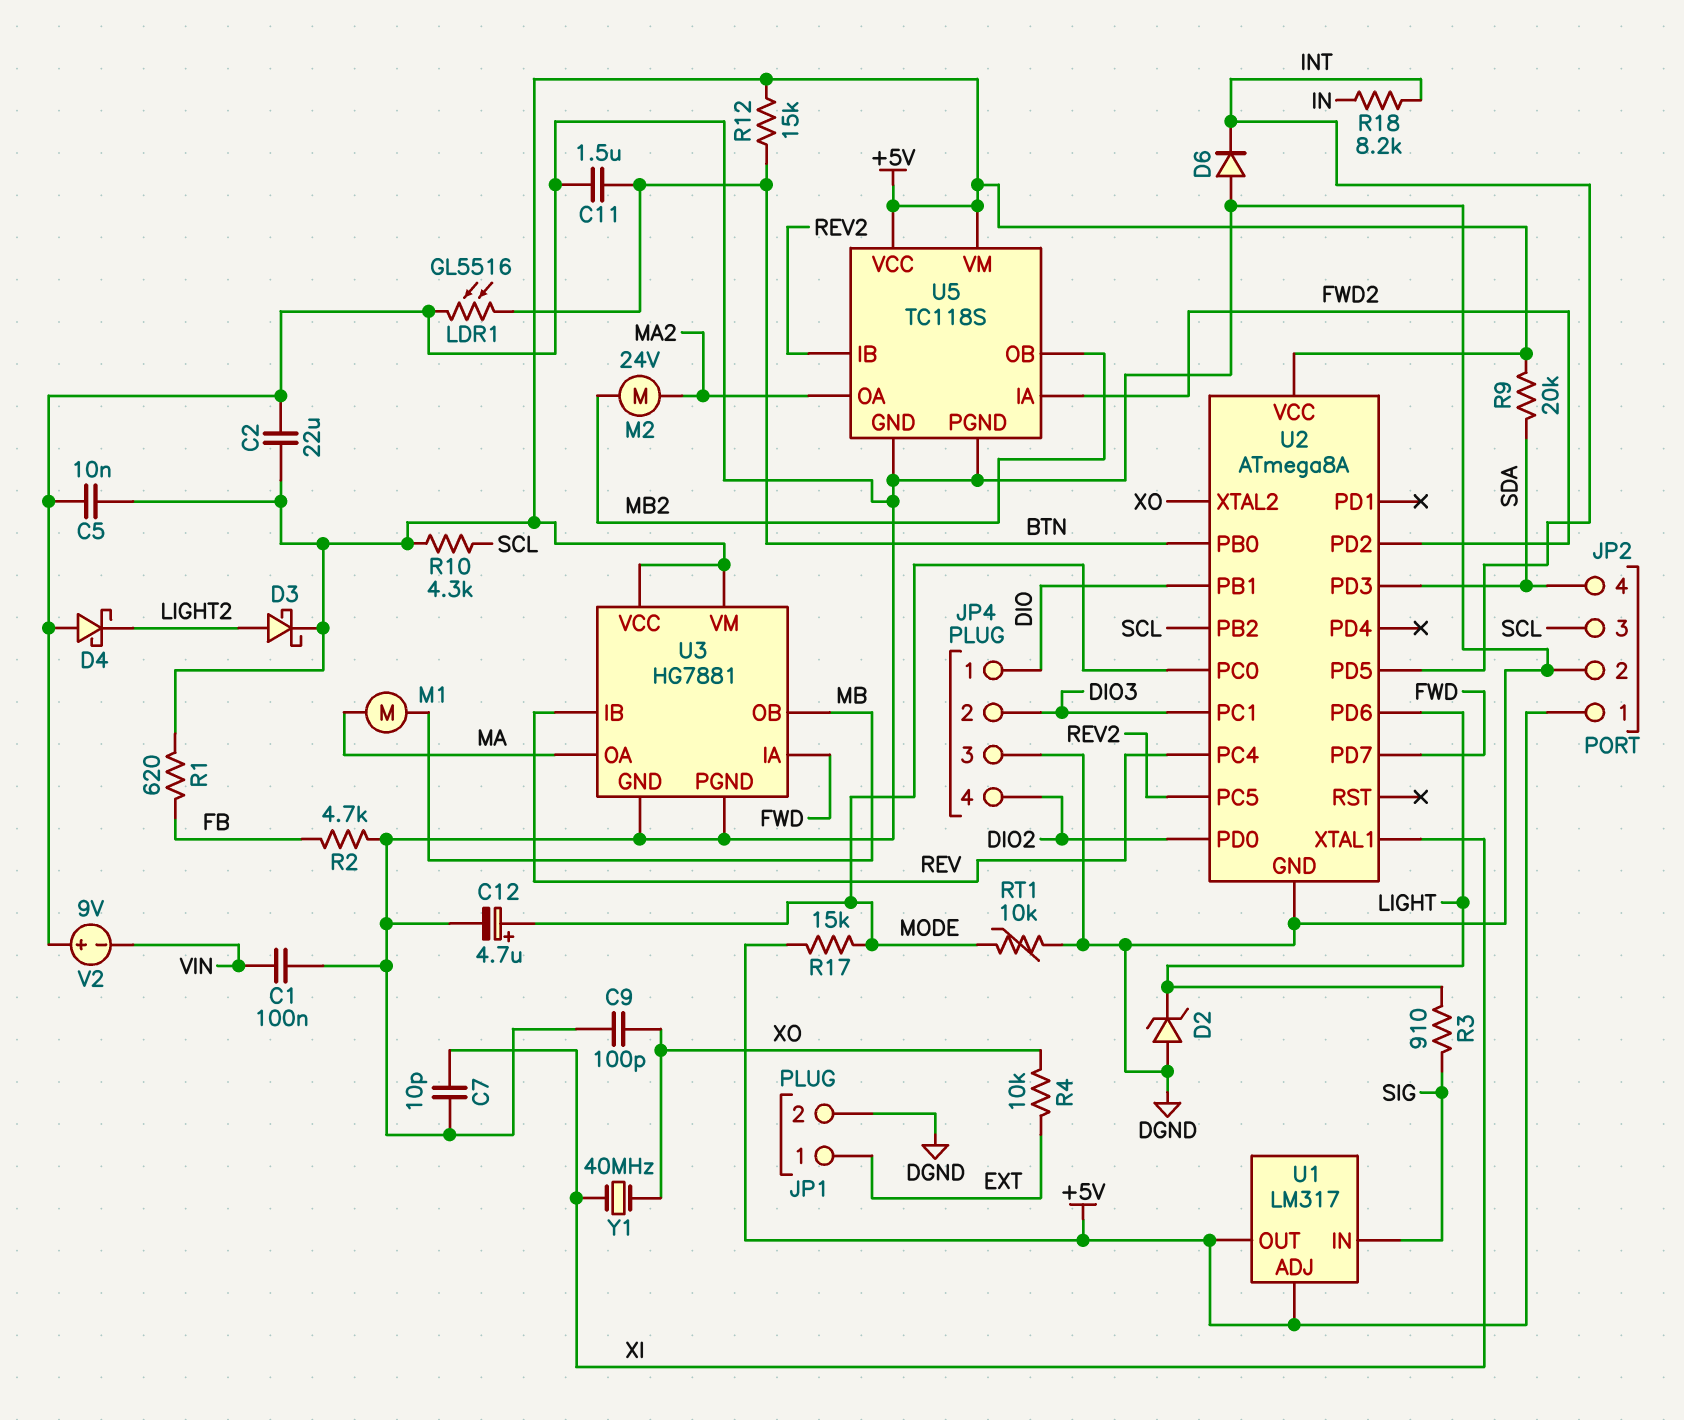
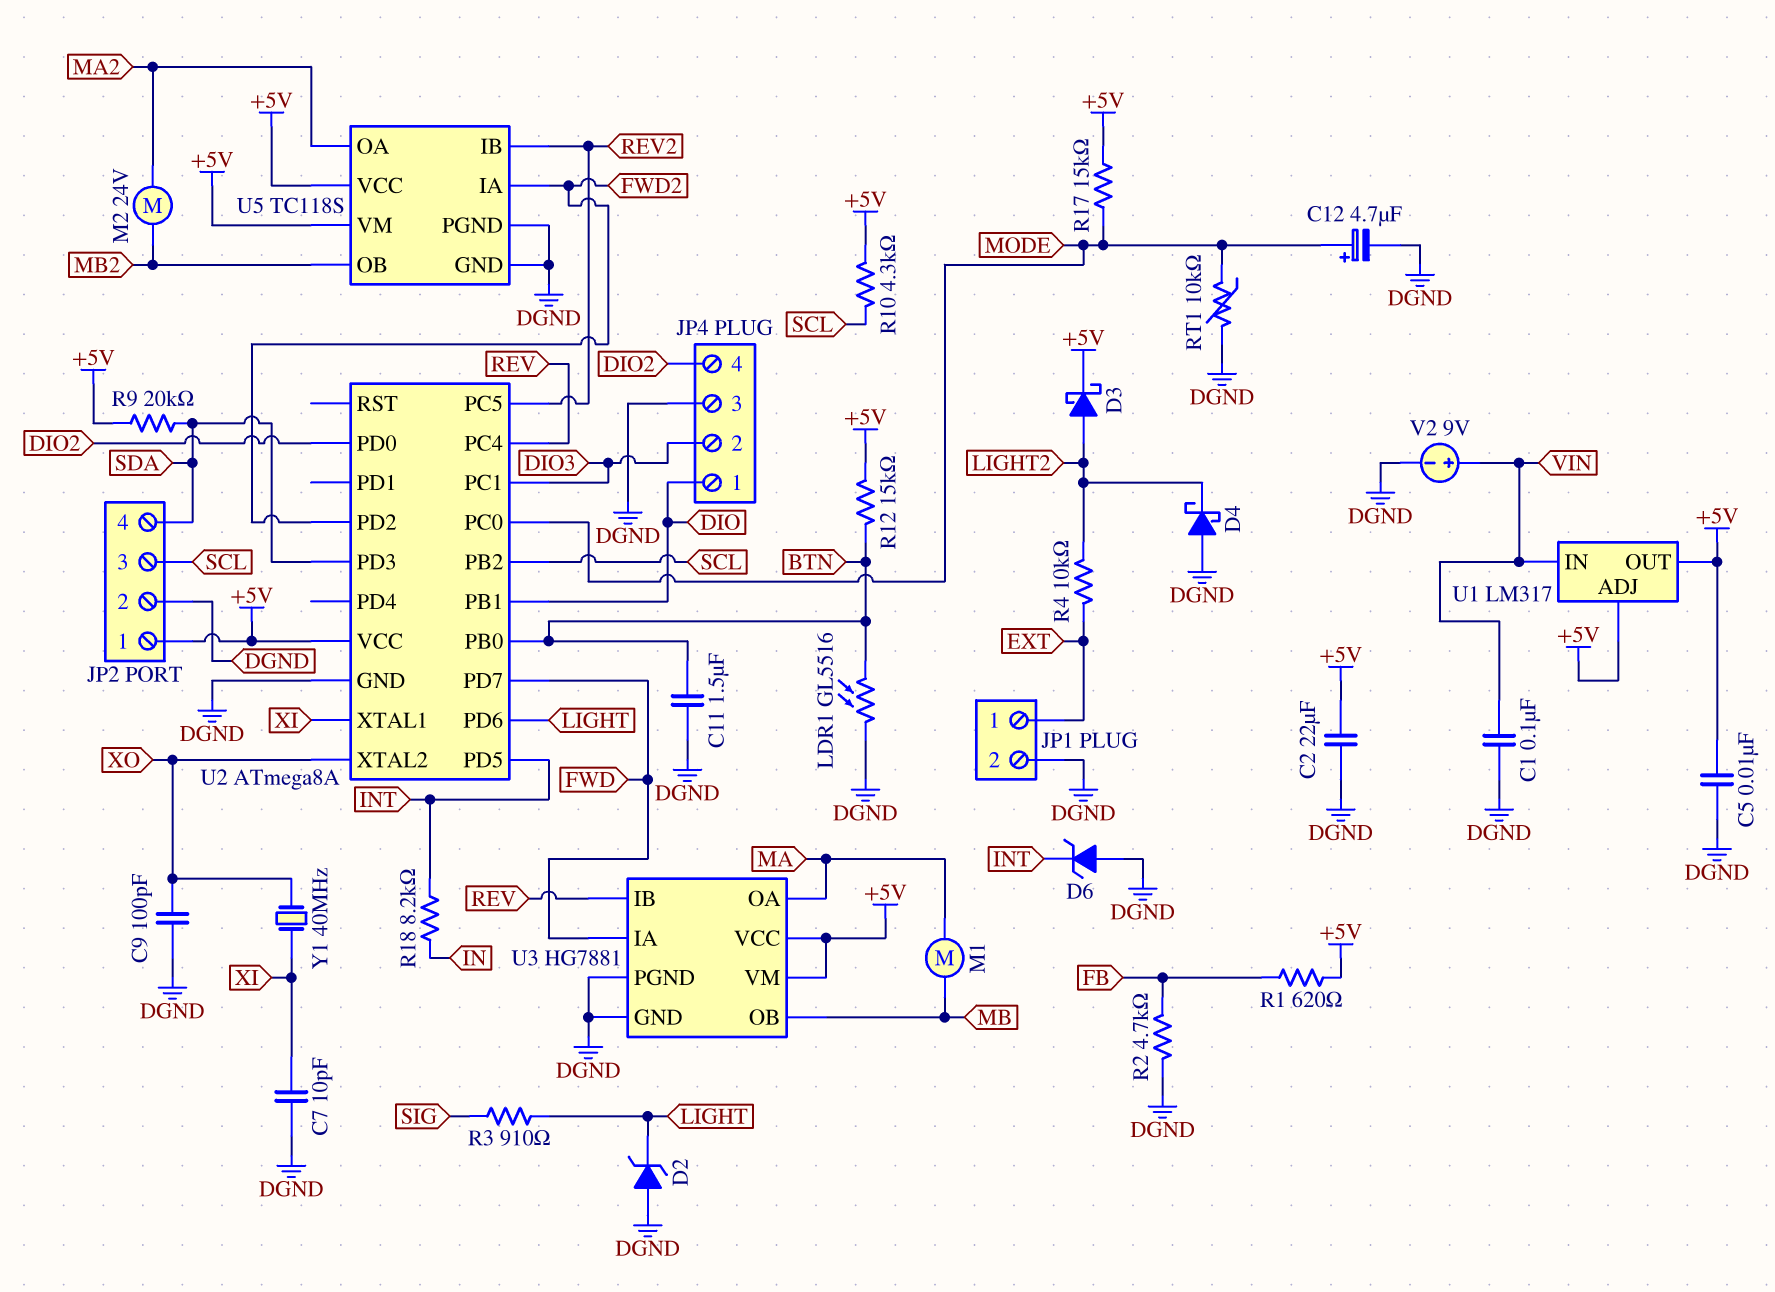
D6: diode (A DGND, K INT) -> zener (A DGND, K INT)
R4: 10k (EXT, XO) -> 10k (EXT, LIGHT2)
U1 pin IN: SIG -> VIN
V2: 9V (plus DGND, minus VIN) -> 9V (plus VIN, minus DGND)

